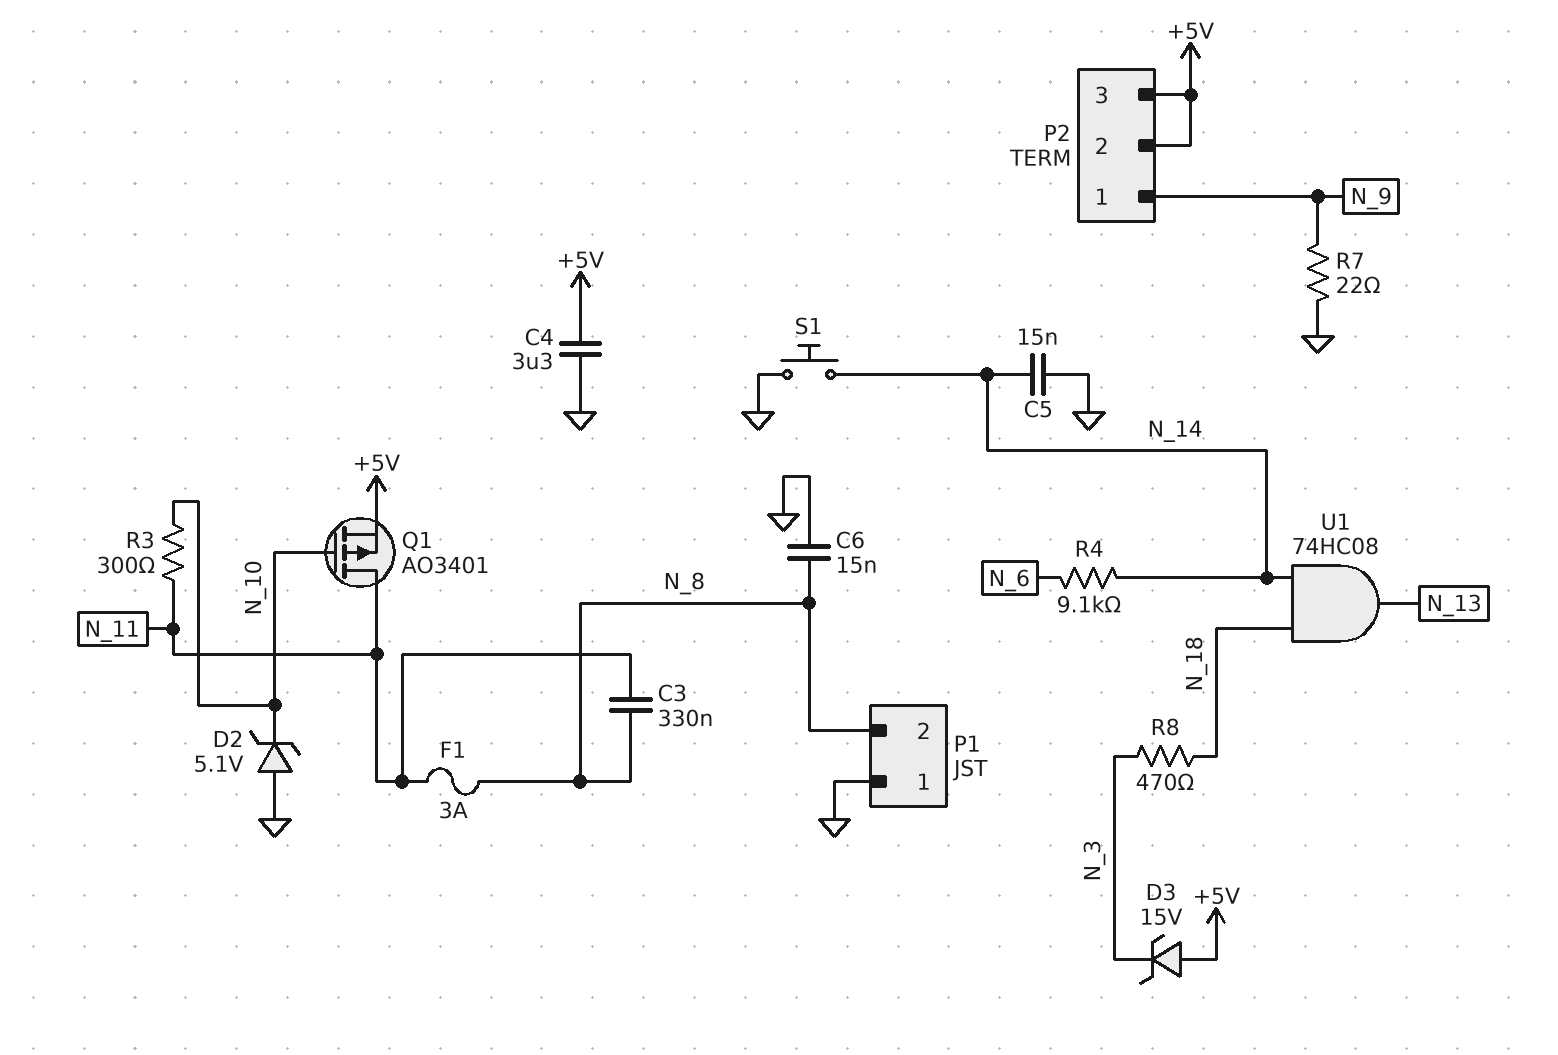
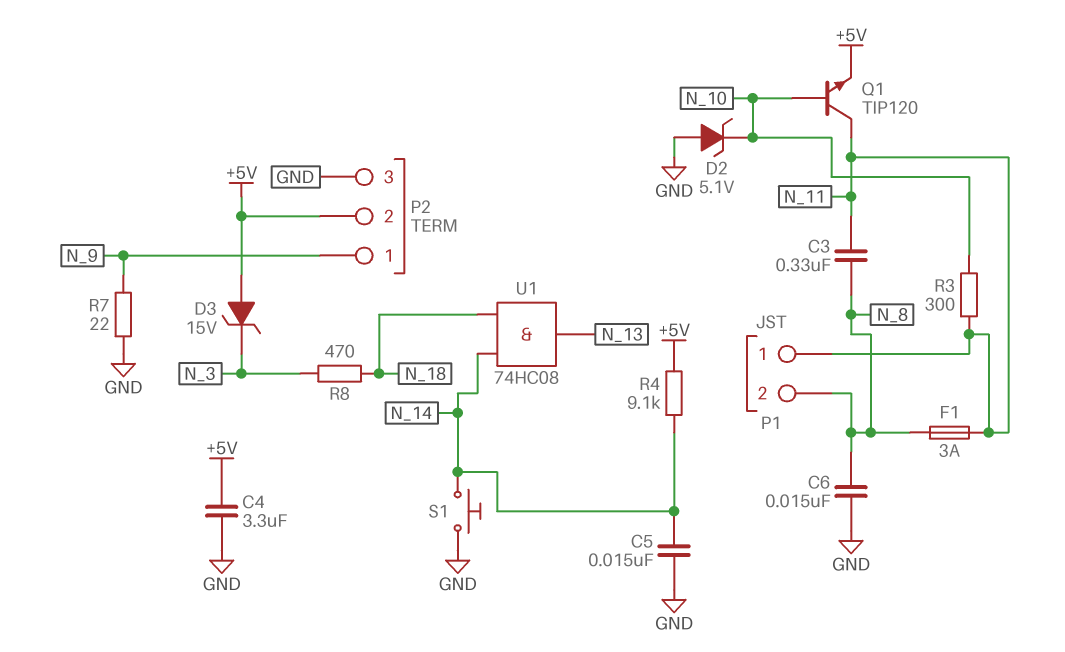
P1 pin 1: GND -> N_11
P2 pin 3: +5V -> GND
Q1: PMOS AO3401 (G N_10, D N_11, S +5V) -> NPN TIP120 (B N_10, C N_11, E +5V)
R4: 9.1k (N_6, N_14) -> 9.1k (+5V, N_14)

